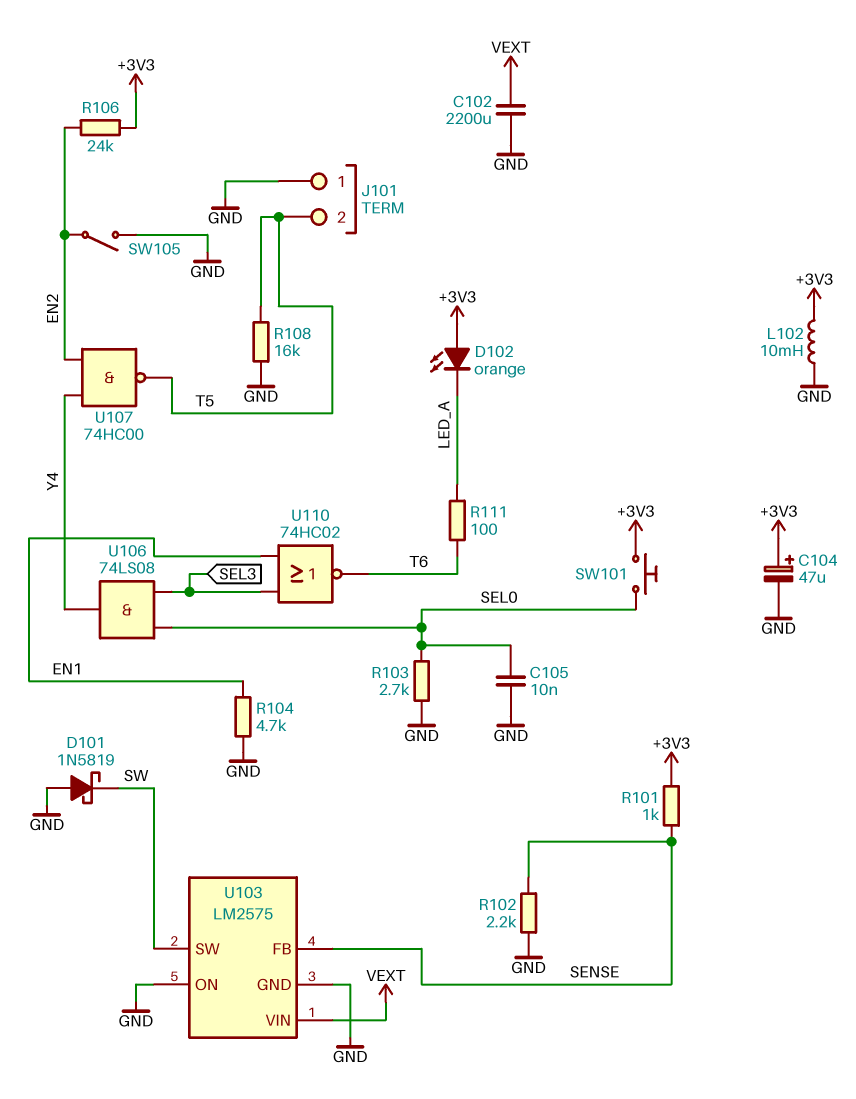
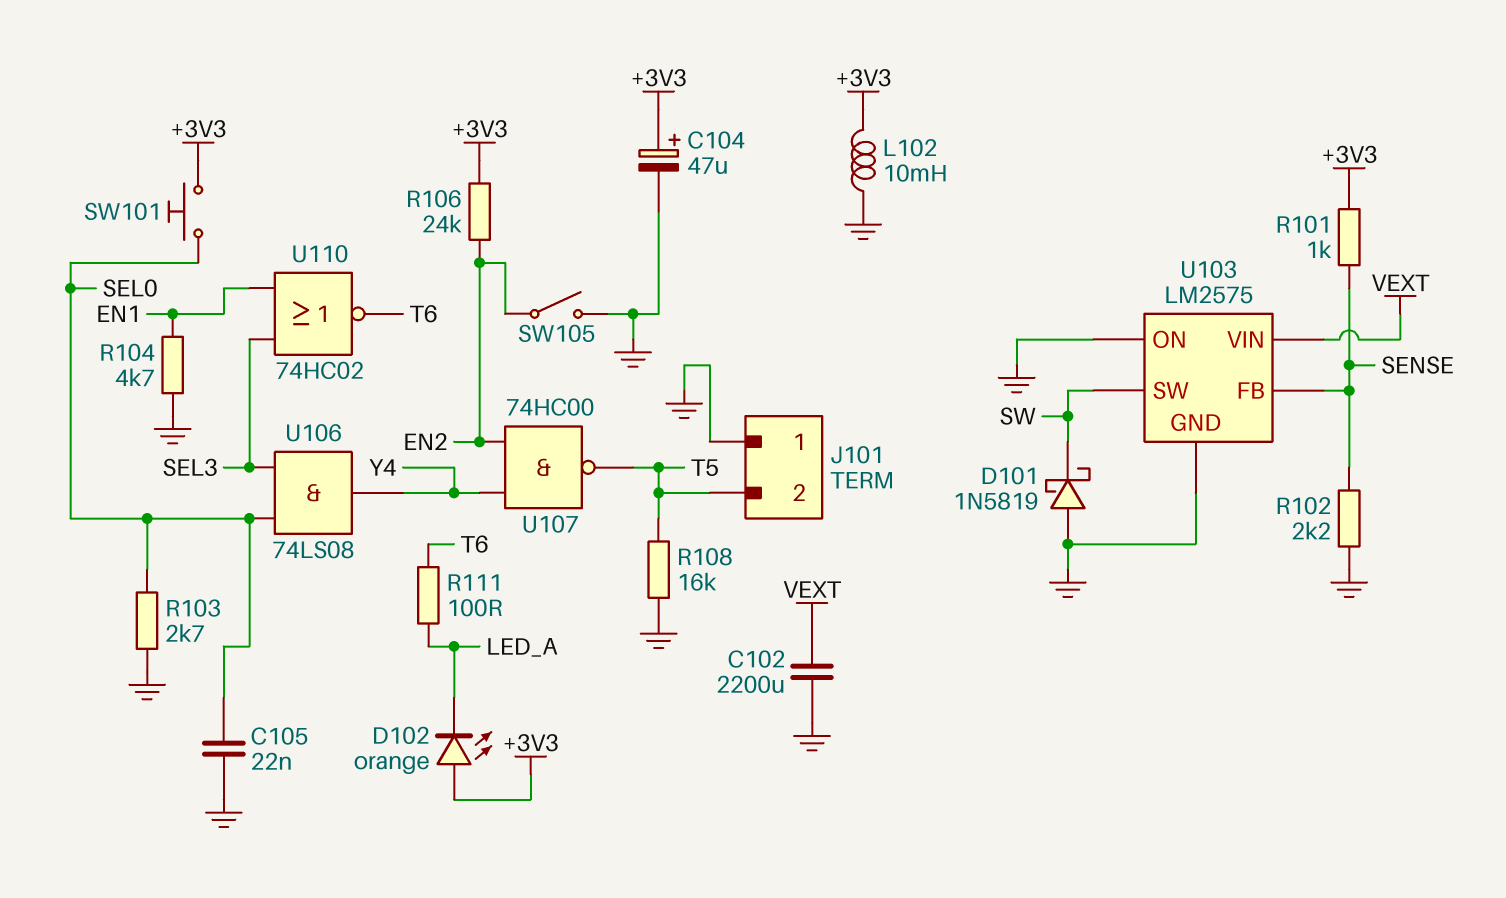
C105: 10nF (GND, SEL0) -> 22nF (GND, SEL0)

